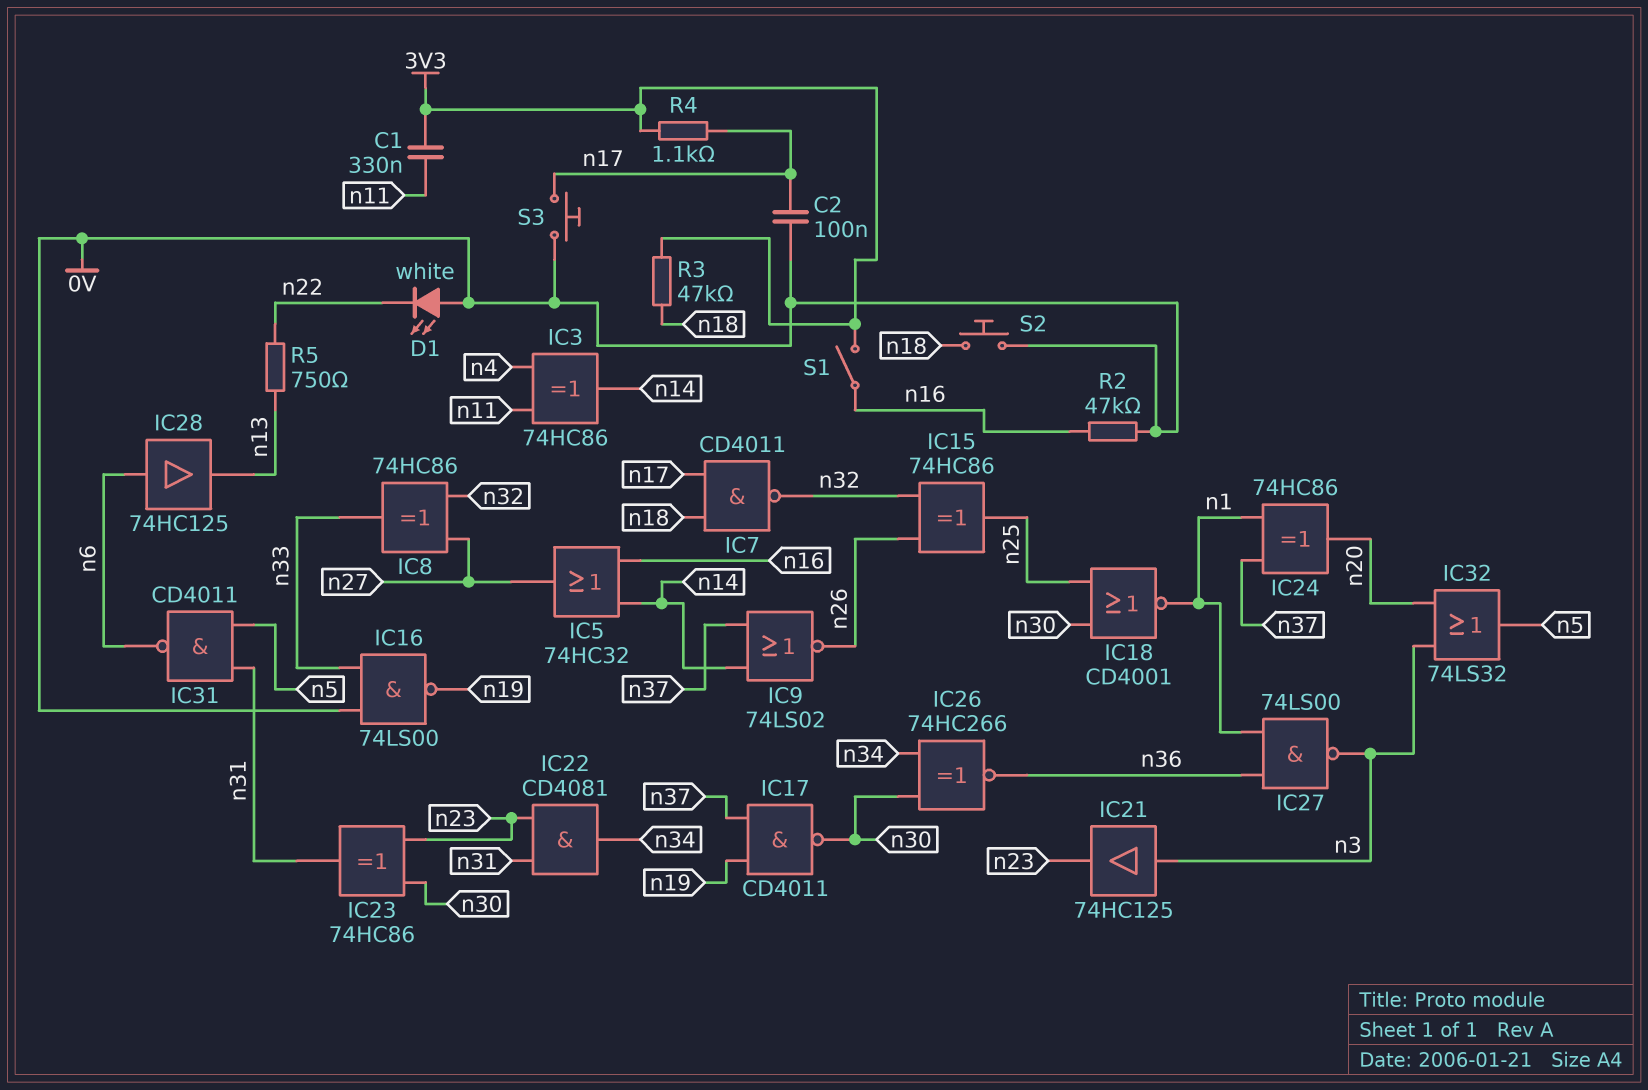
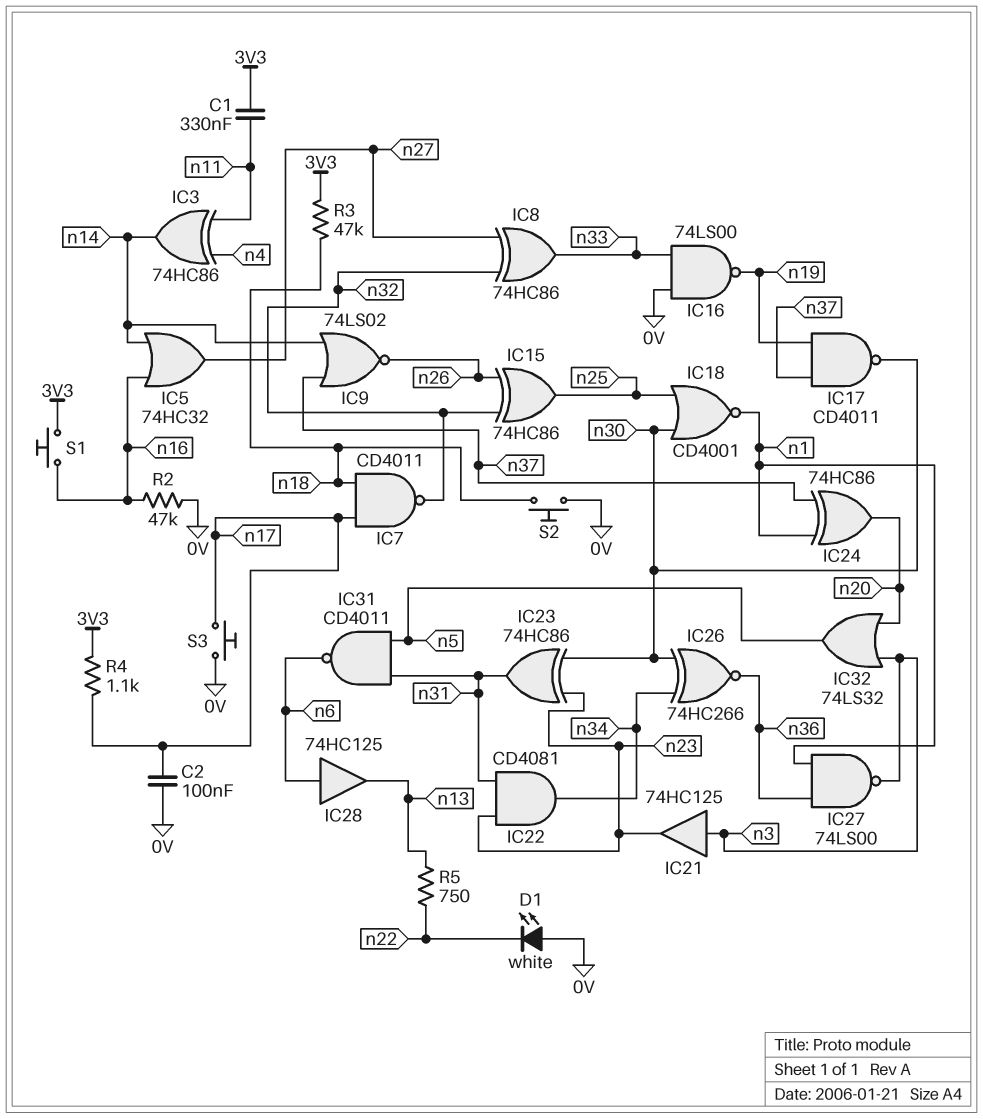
S1: switch (3V3, n16) -> button (3V3, n16)

